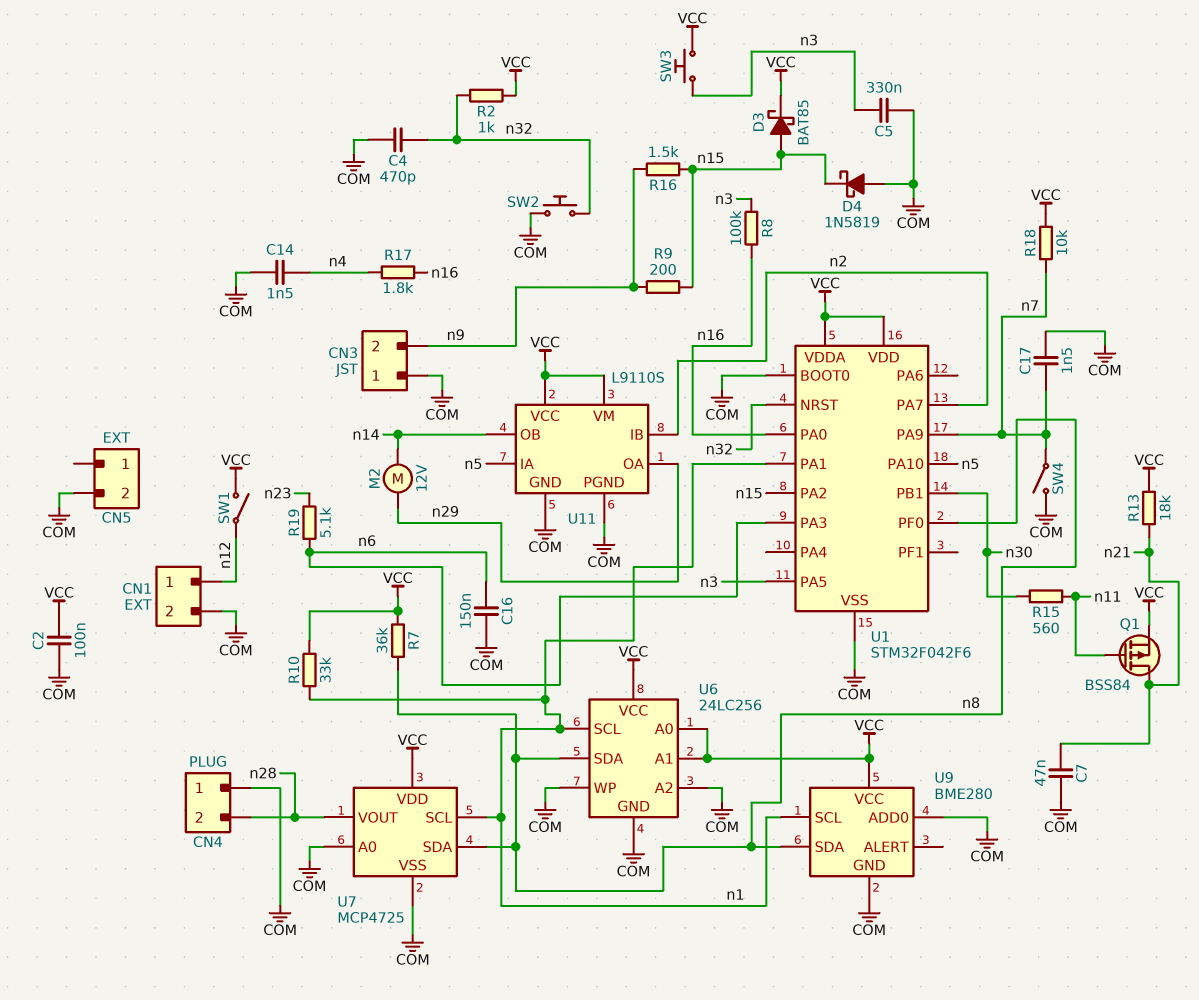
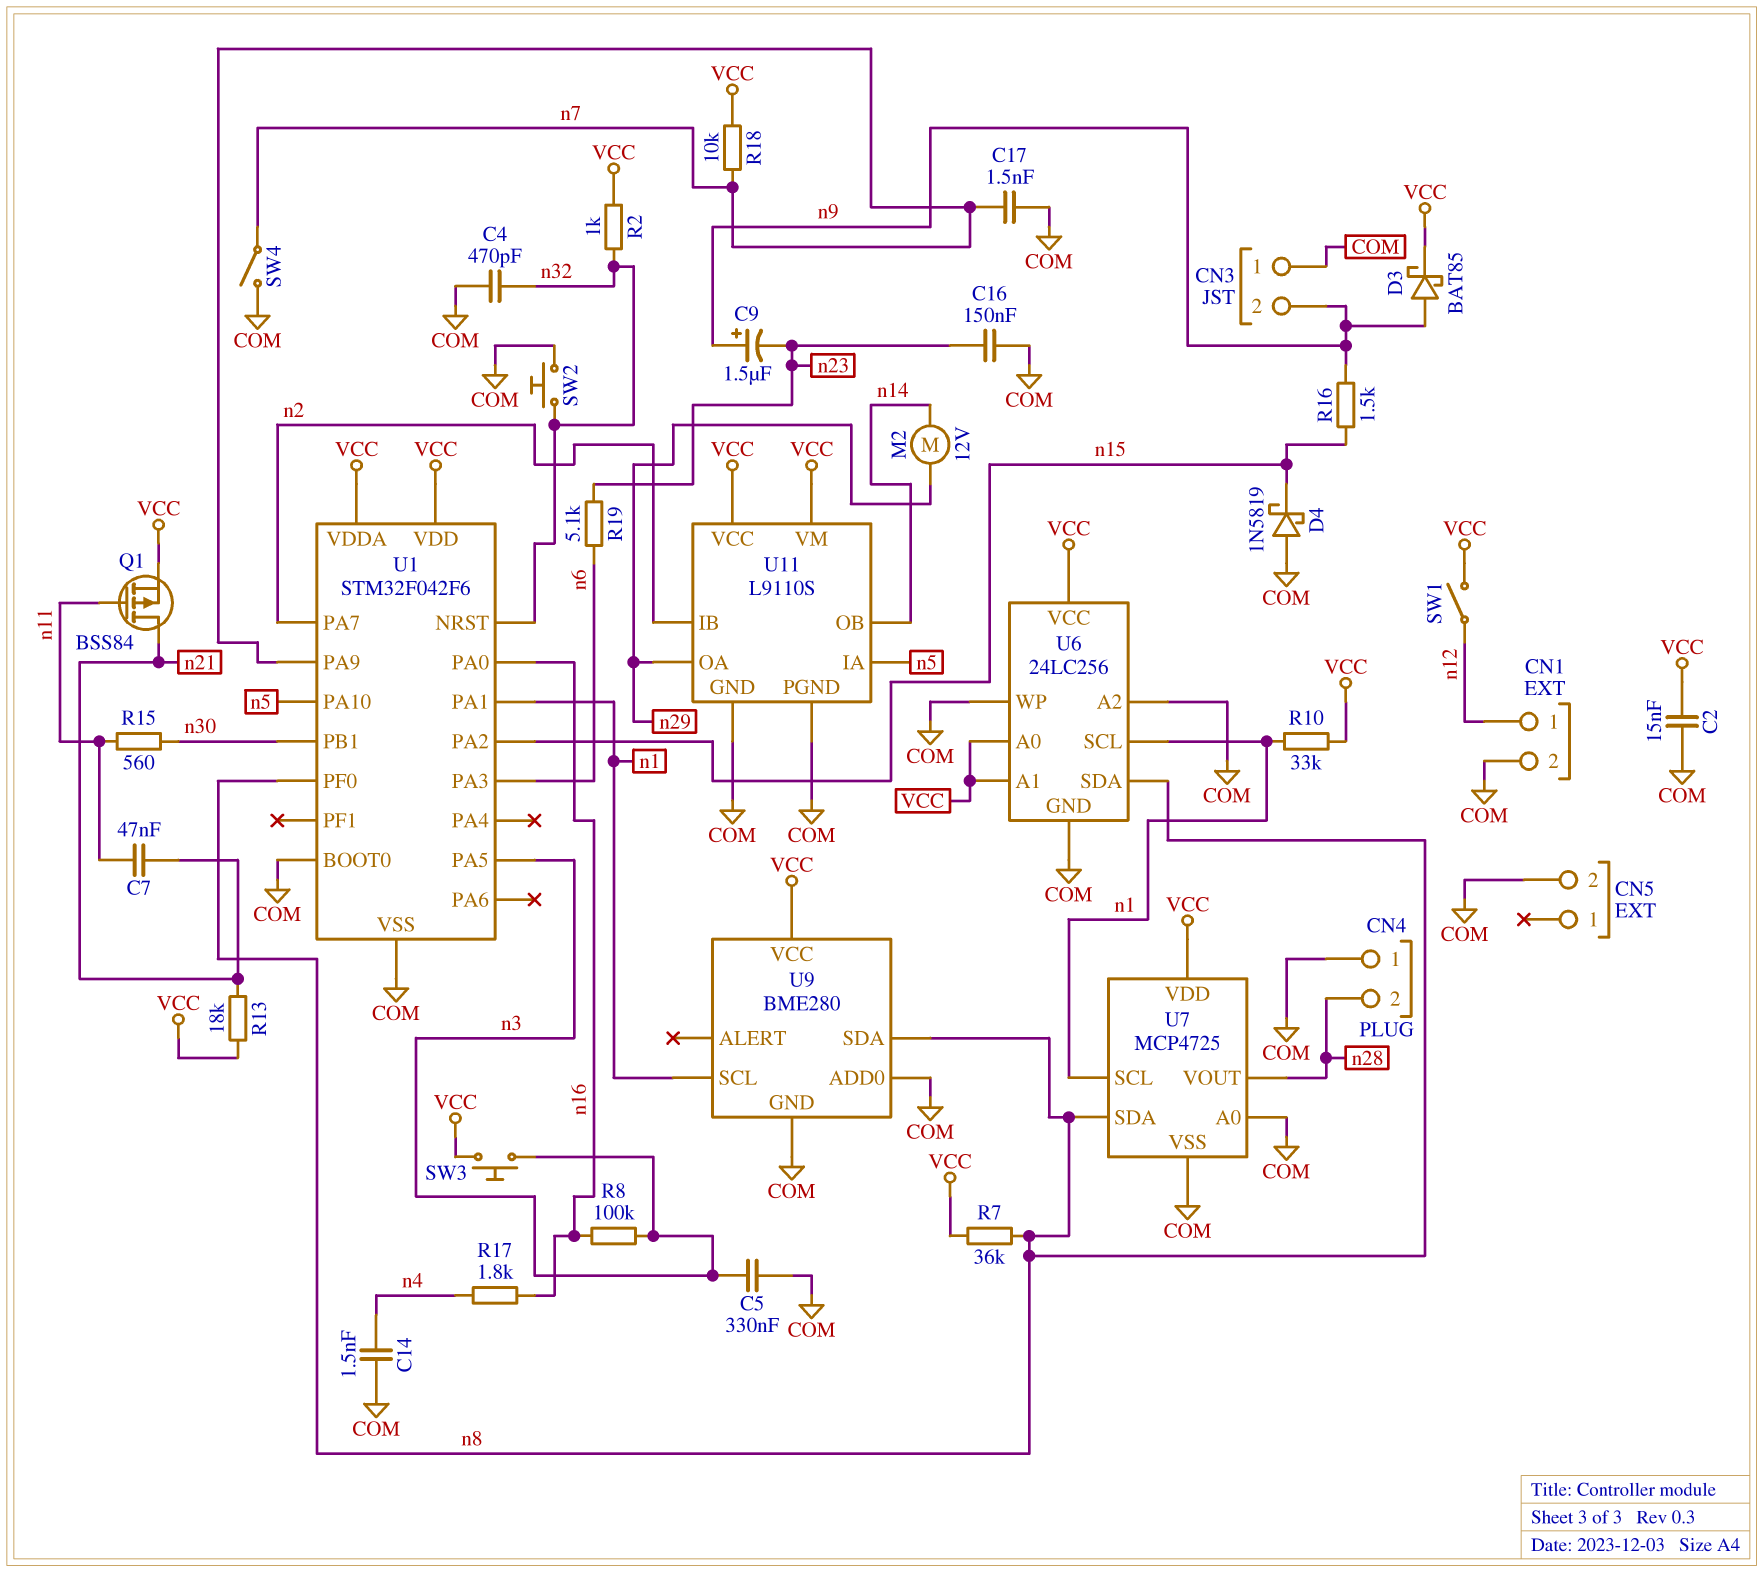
C2: 100nF (COM, VCC) -> 15nF (COM, VCC)
C7: 47nF (COM, n21) -> 47nF (n11, n21)
C9: none -> 1.5uF (plus n9, minus n23)
C16: 150nF (COM, n6) -> 150nF (COM, n23)
D3: schottky BAT85 (A n15, K VCC) -> schottky BAT85 (A n9, K VCC)
R9: 200 (n9, n15) -> none

